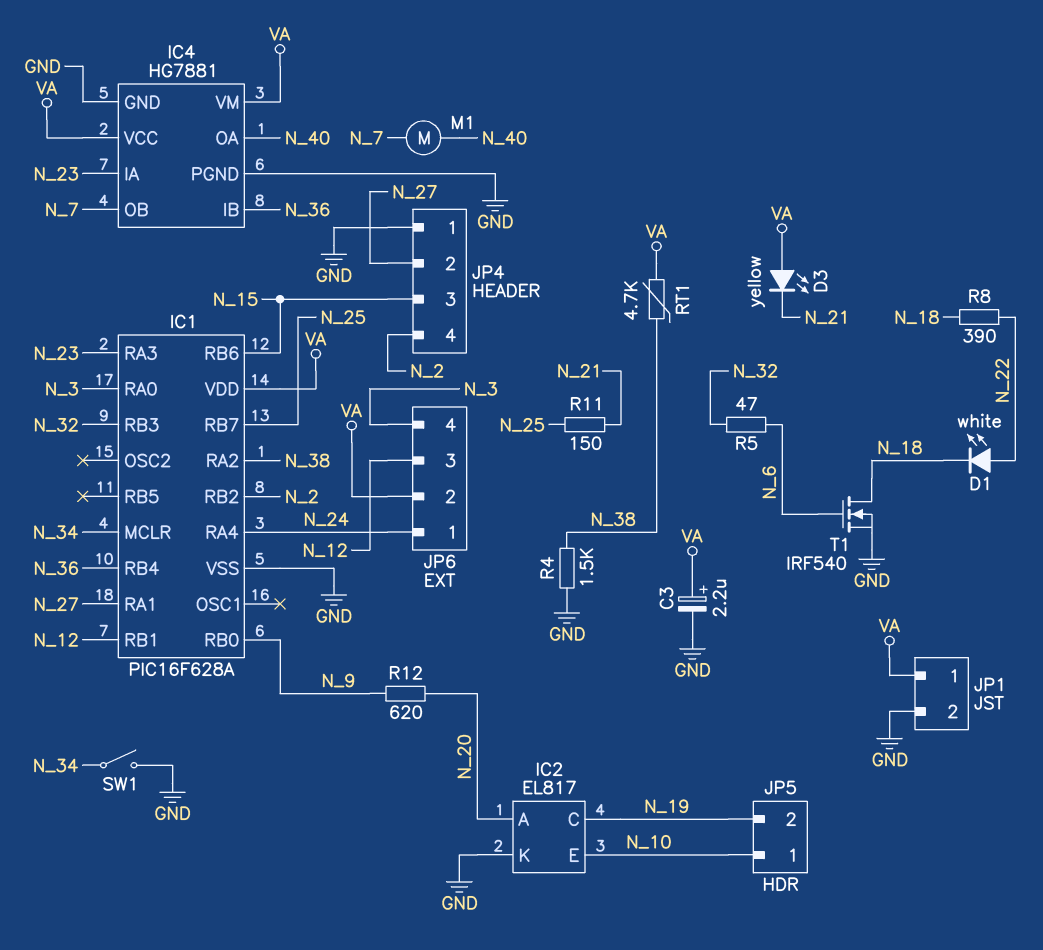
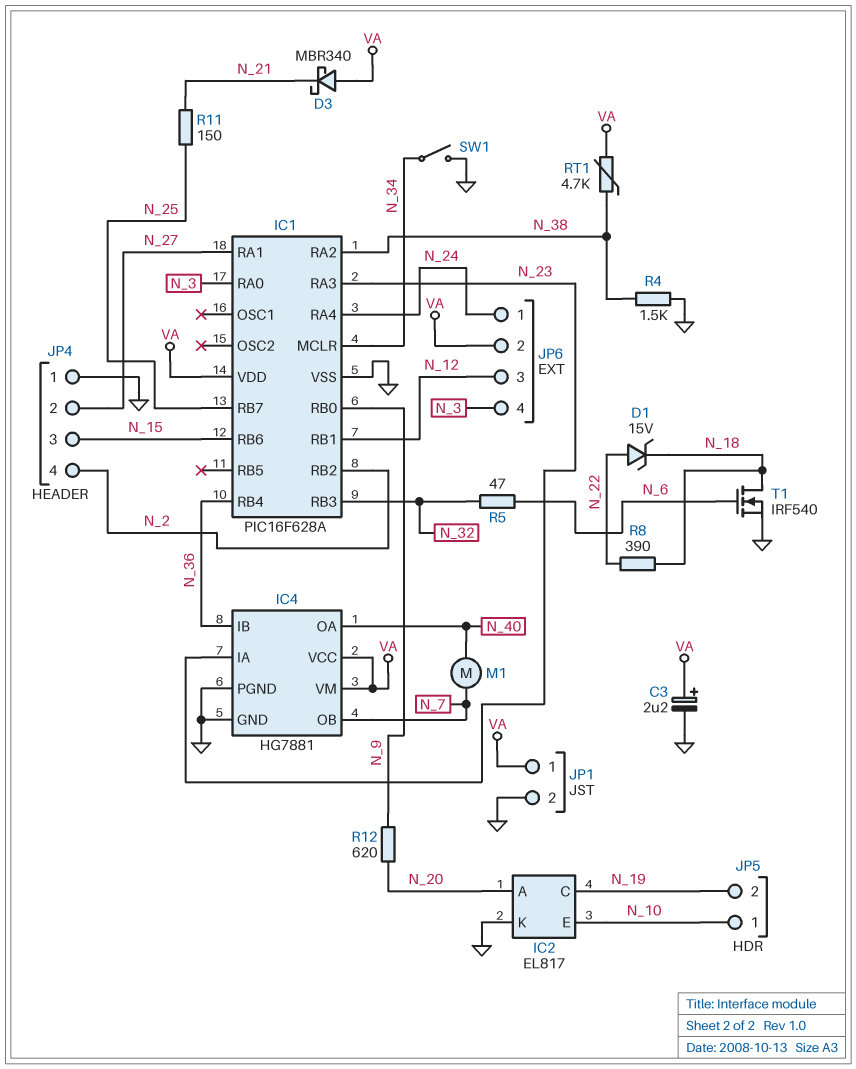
D1: LED white (A N_22, K N_18) -> zener 15V (A N_22, K N_18)
D3: LED yellow (A VA, K N_21) -> schottky MBR340 (A VA, K N_21)

